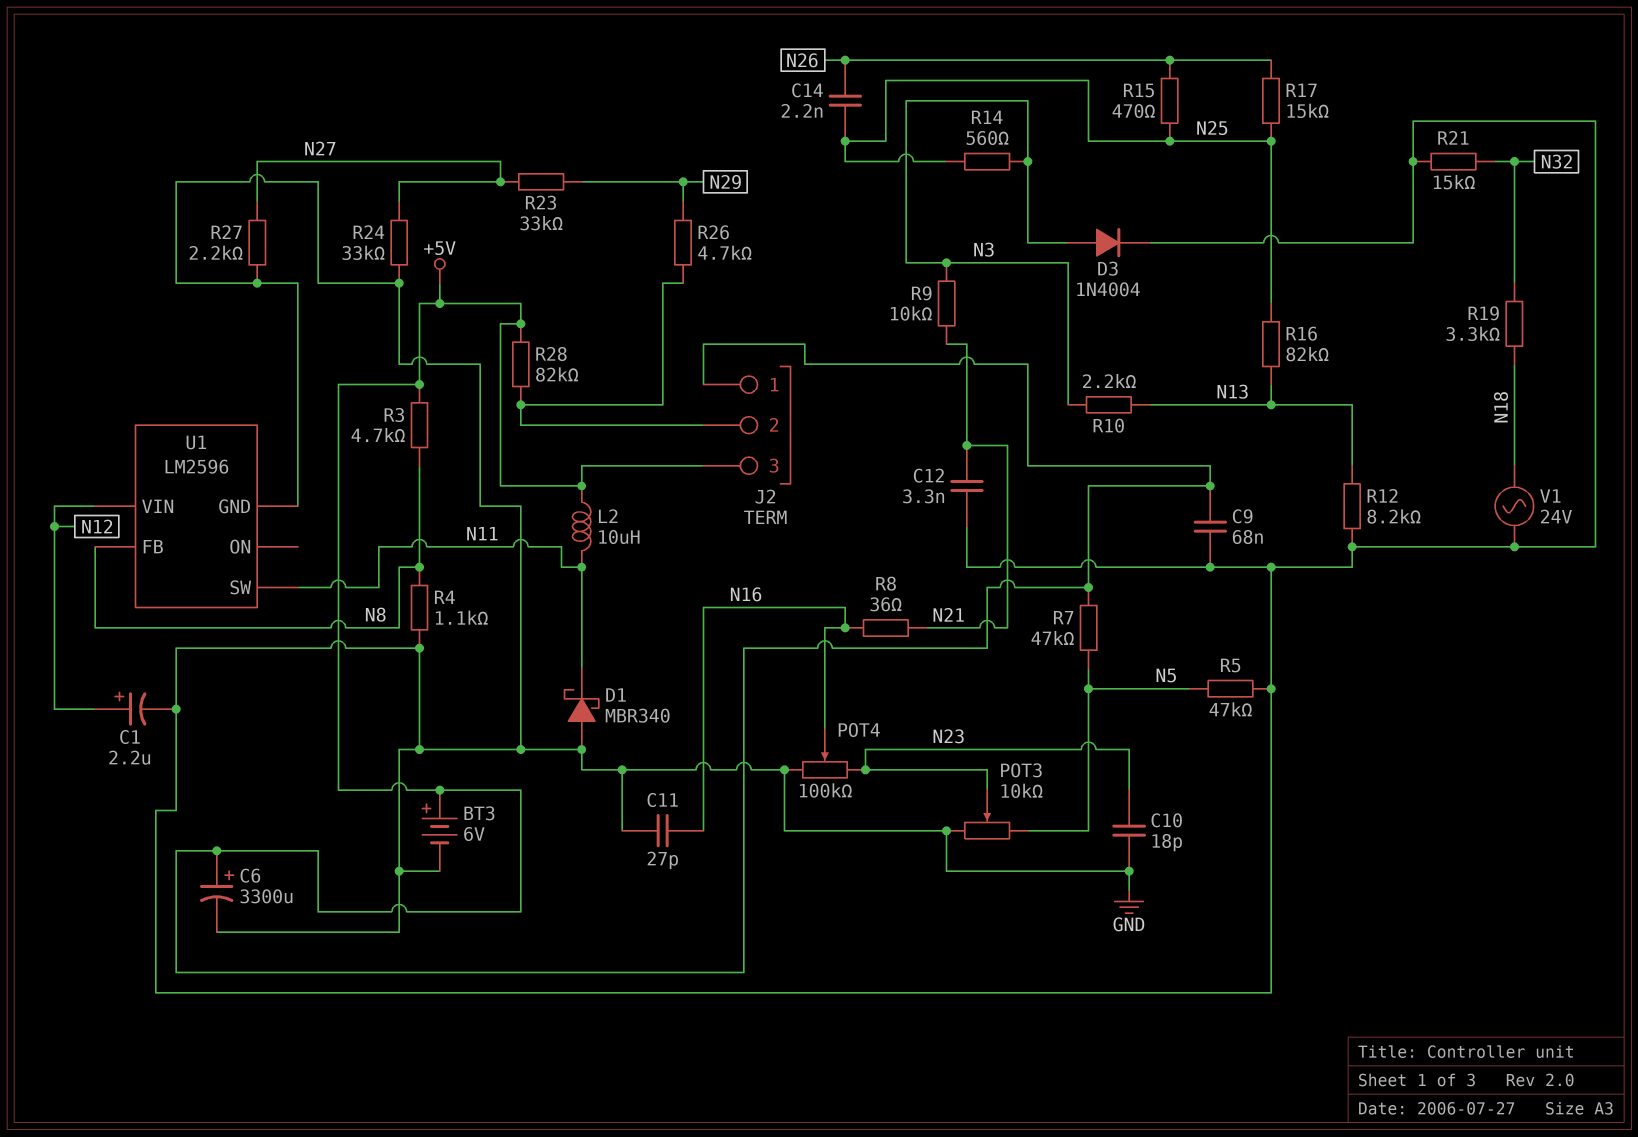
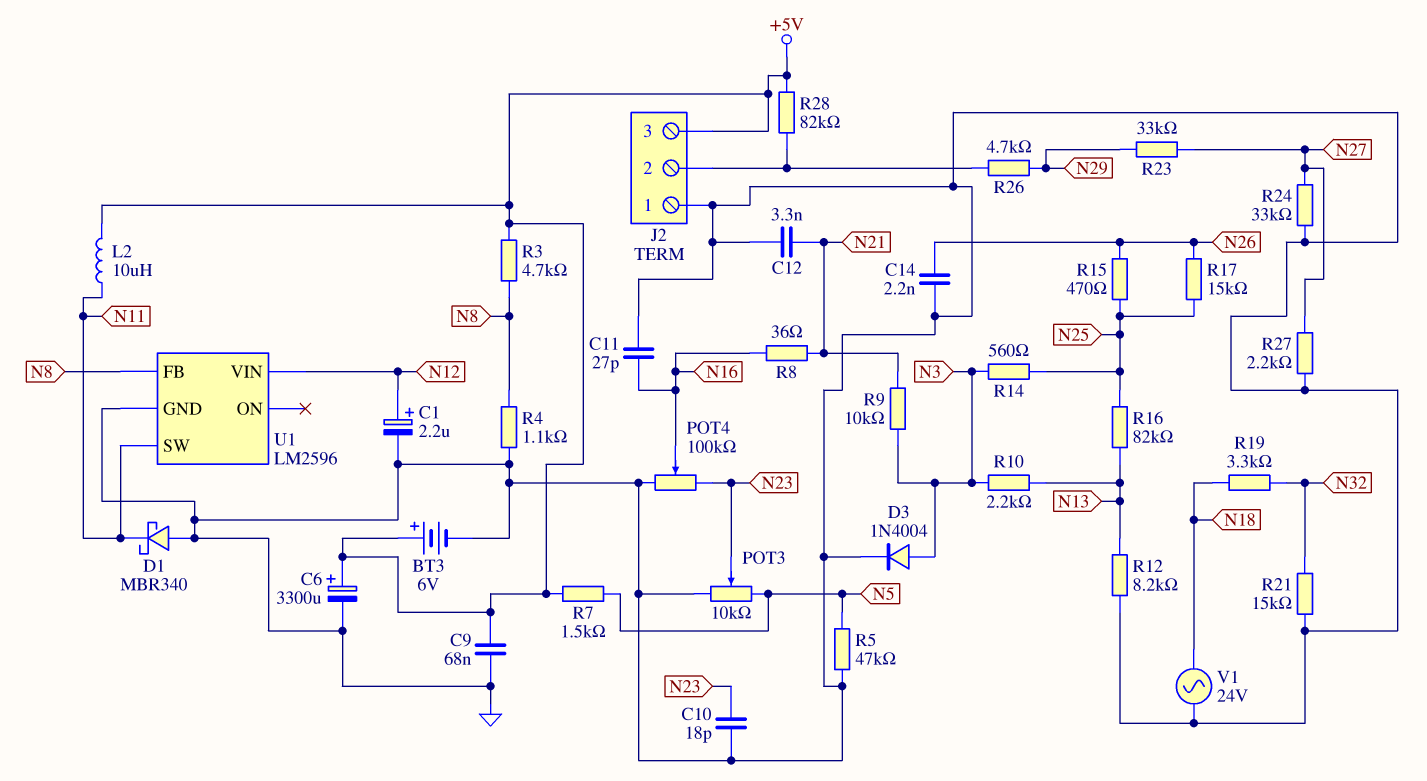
C14: 2.2nF (N25, N26) -> 2.2nF (GND, N26)
J2 pin 1: +5V -> GND
R7: 47k (+5V, N5) -> 1.5k (+5V, N5)

